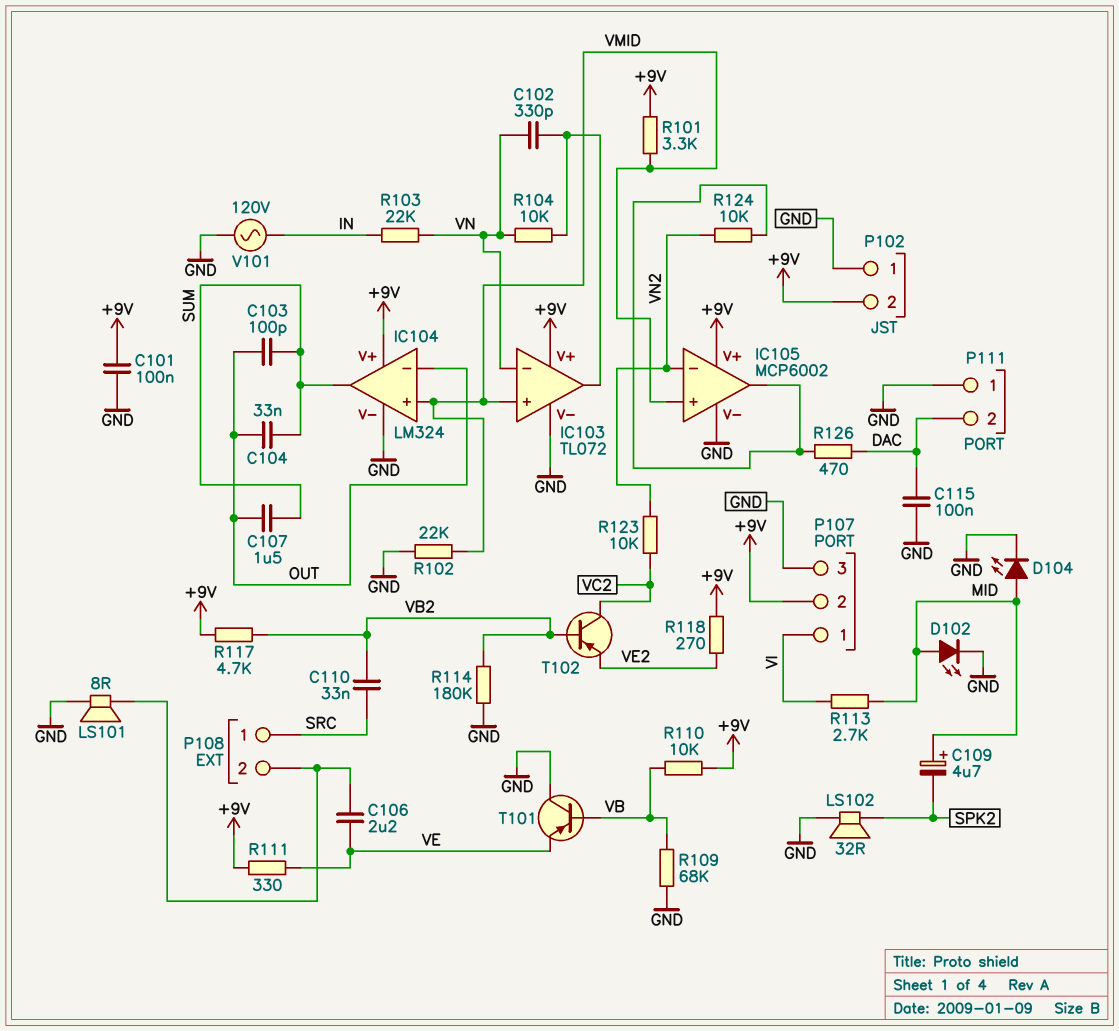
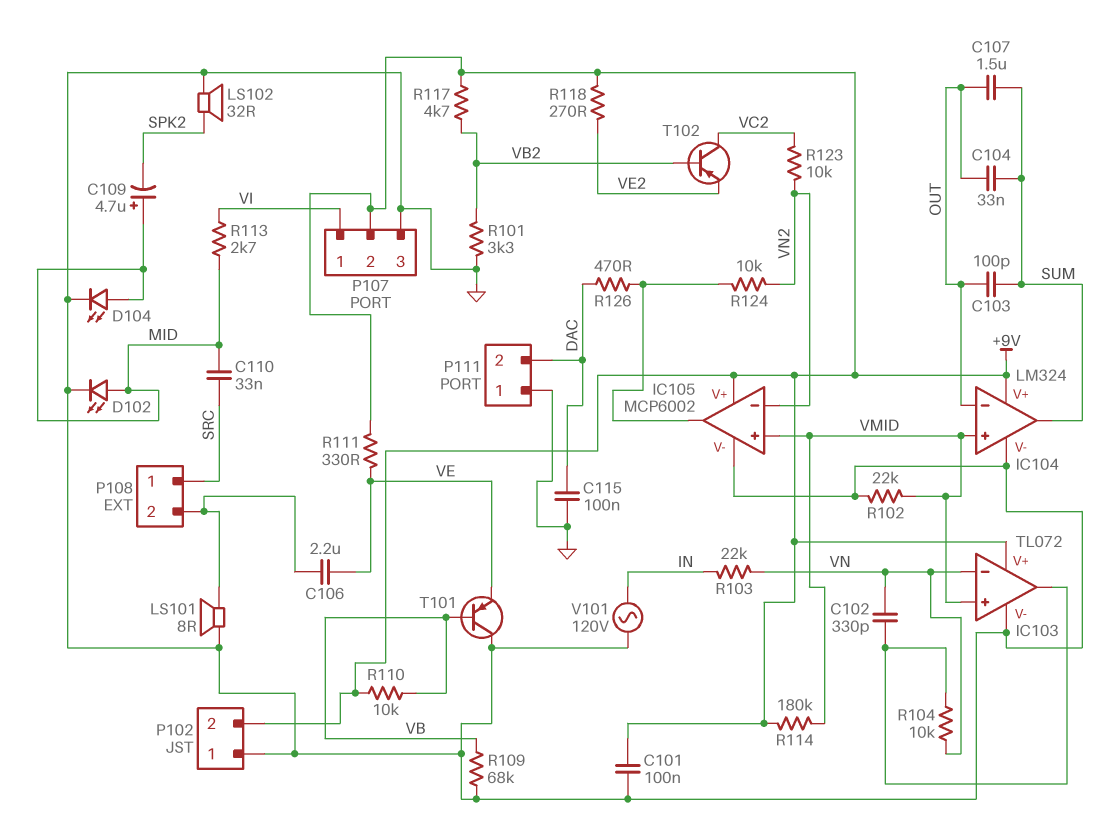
C110: 33nF (SRC, VB2) -> 33nF (MID, SRC)
R101: 3.3k (+9V, VMID) -> 3.3k (GND, VB2)
R114: 180k (GND, VB2) -> 180k (+9V, VMID)

